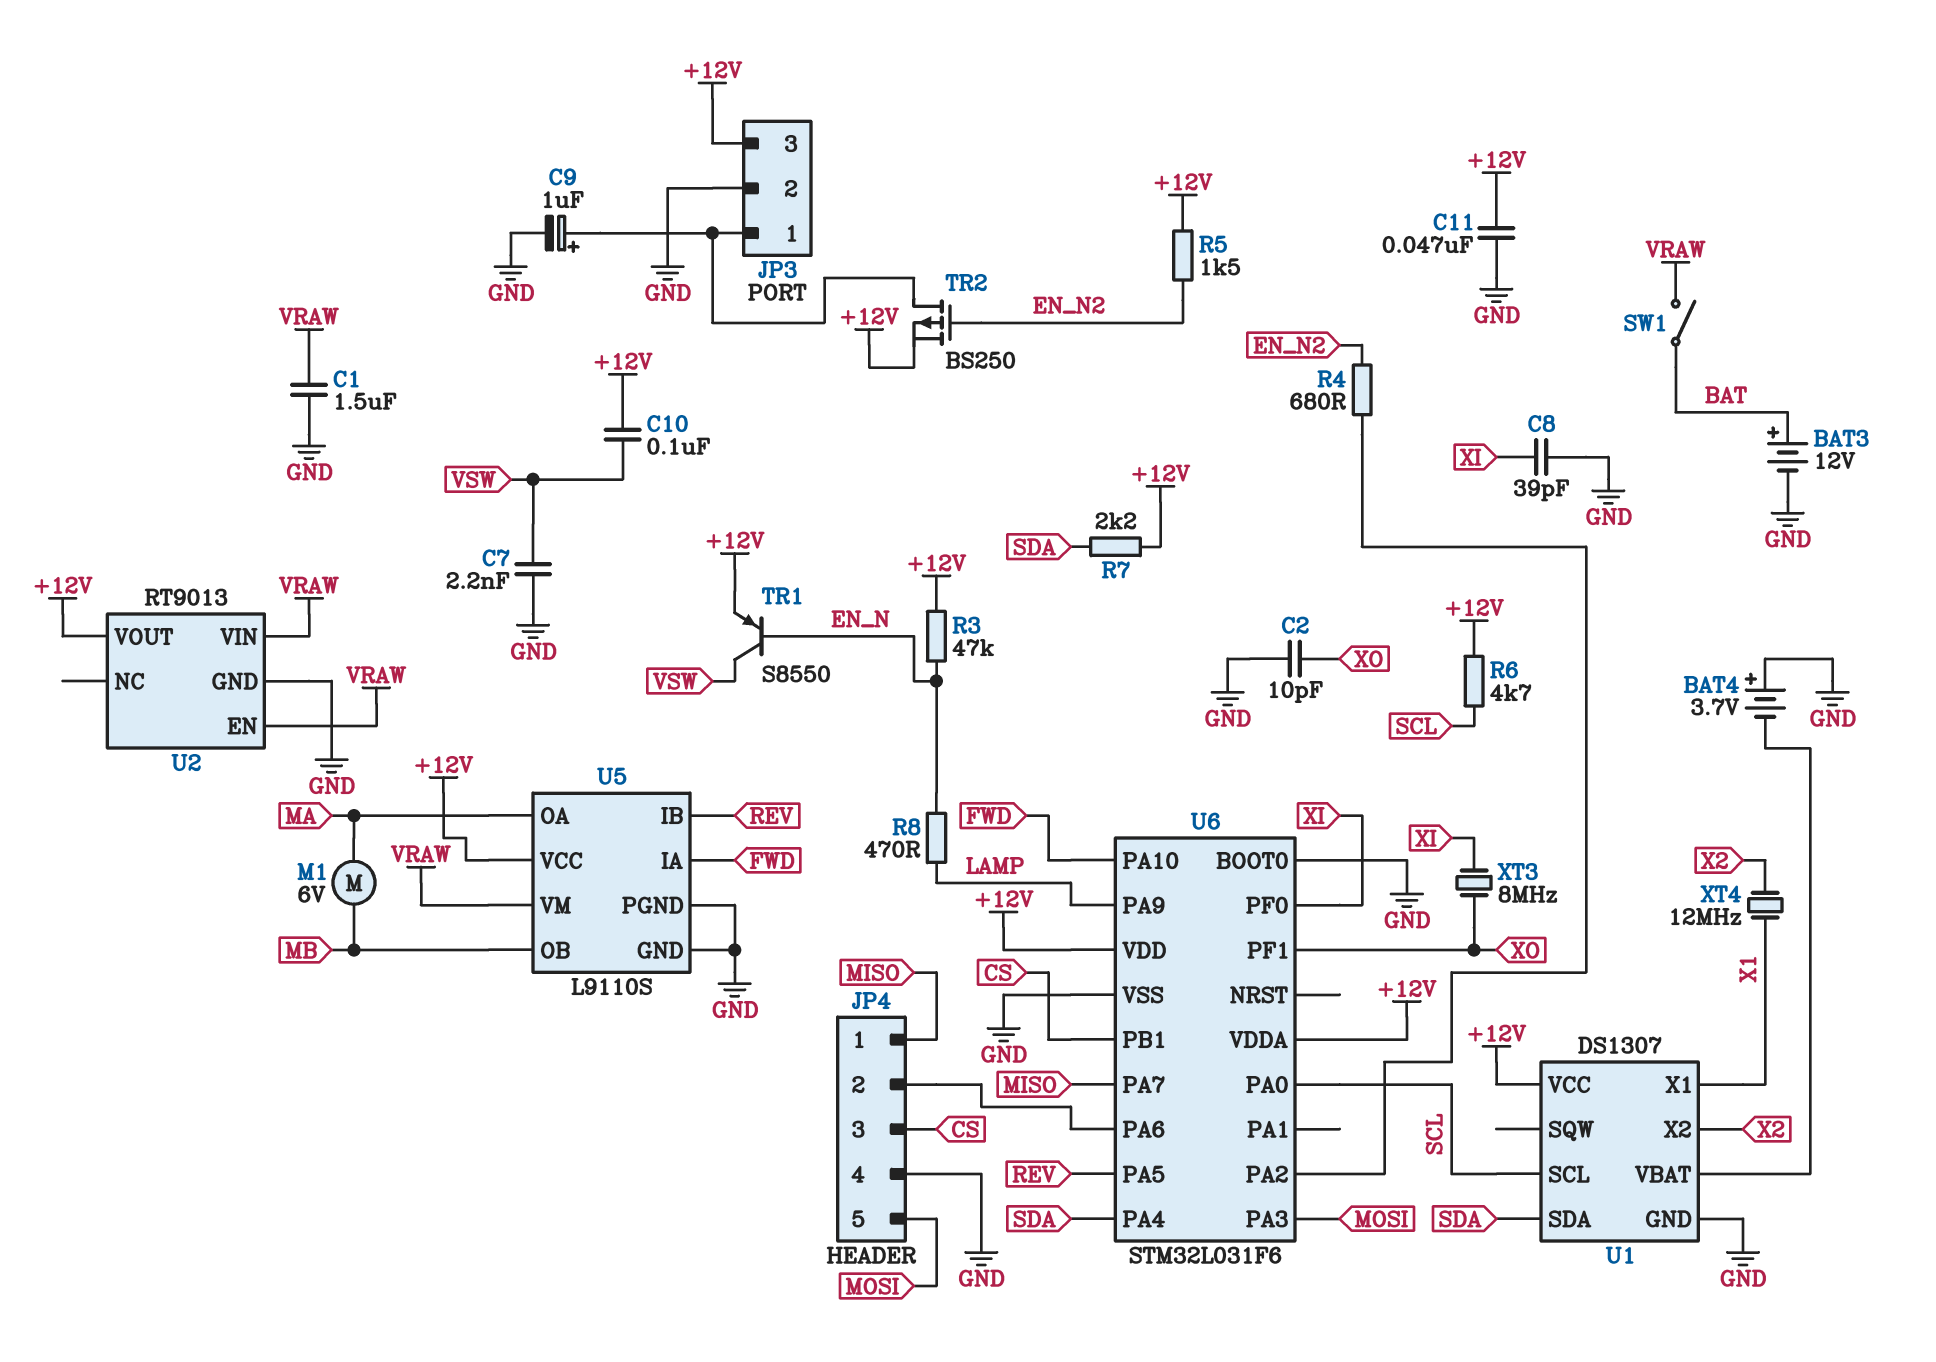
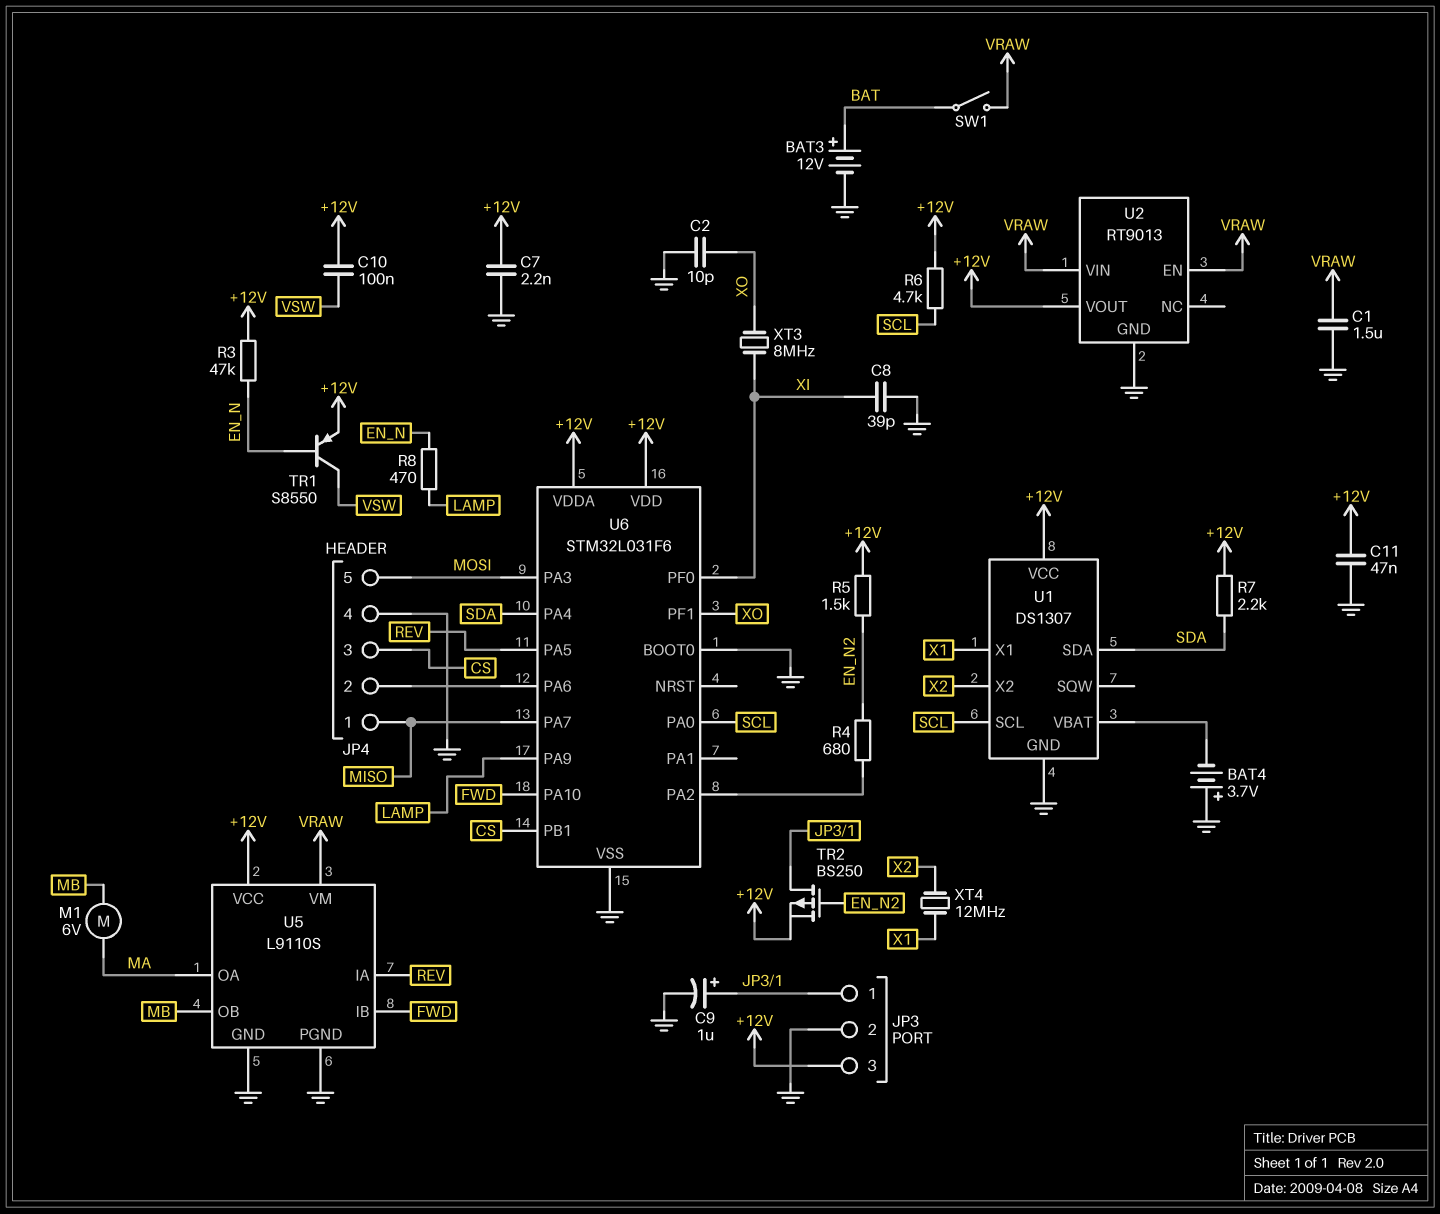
C7: 2.2nF (GND, VSW) -> 2.2nF (+12V, GND)
U5 pin IA: FWD -> REV
U5 pin IB: REV -> FWD

